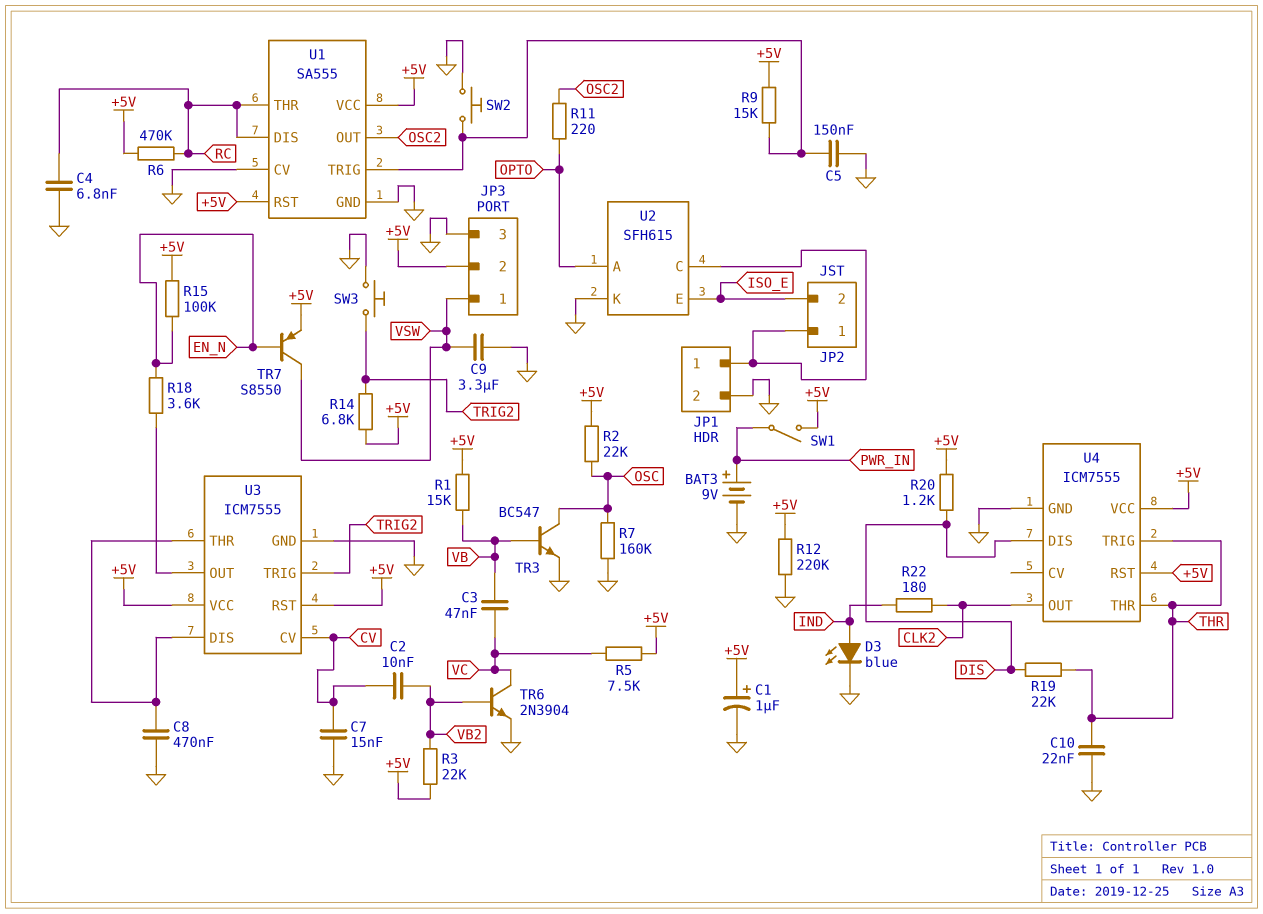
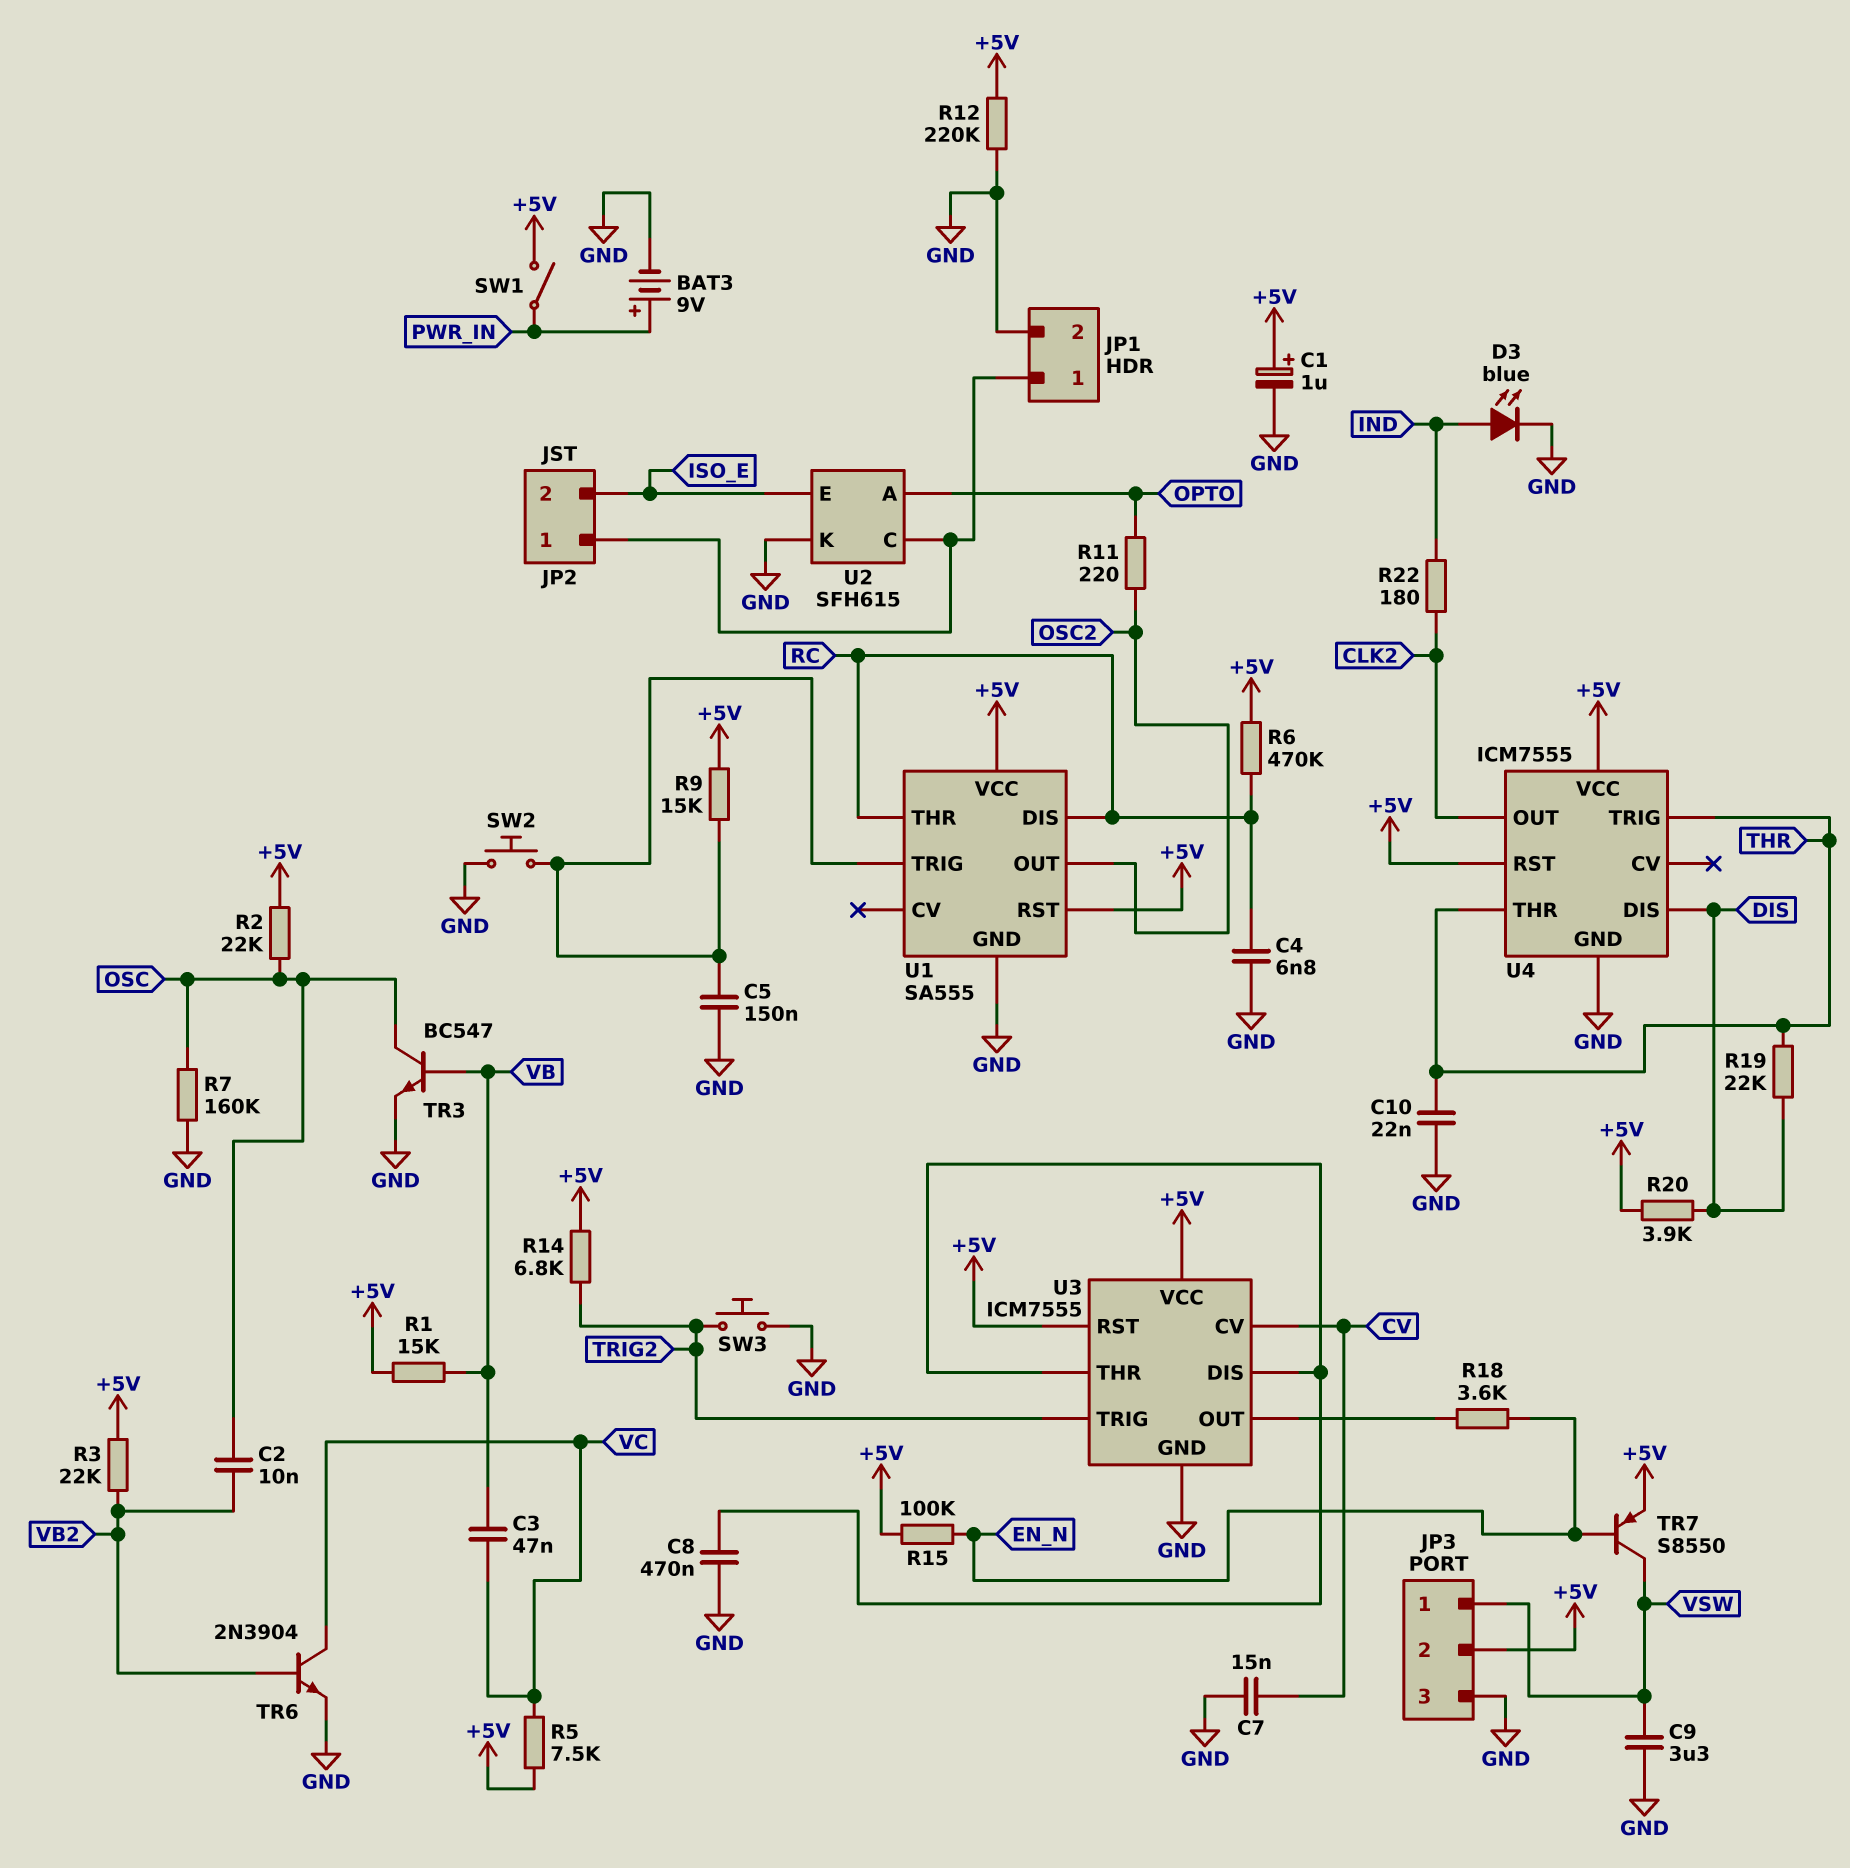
C2: 10nF (CV, VB2) -> 10nF (OSC, VB2)
R20: 1.2k (+5V, DIS) -> 3.9k (+5V, DIS)
U1 pin CV: GND -> none

